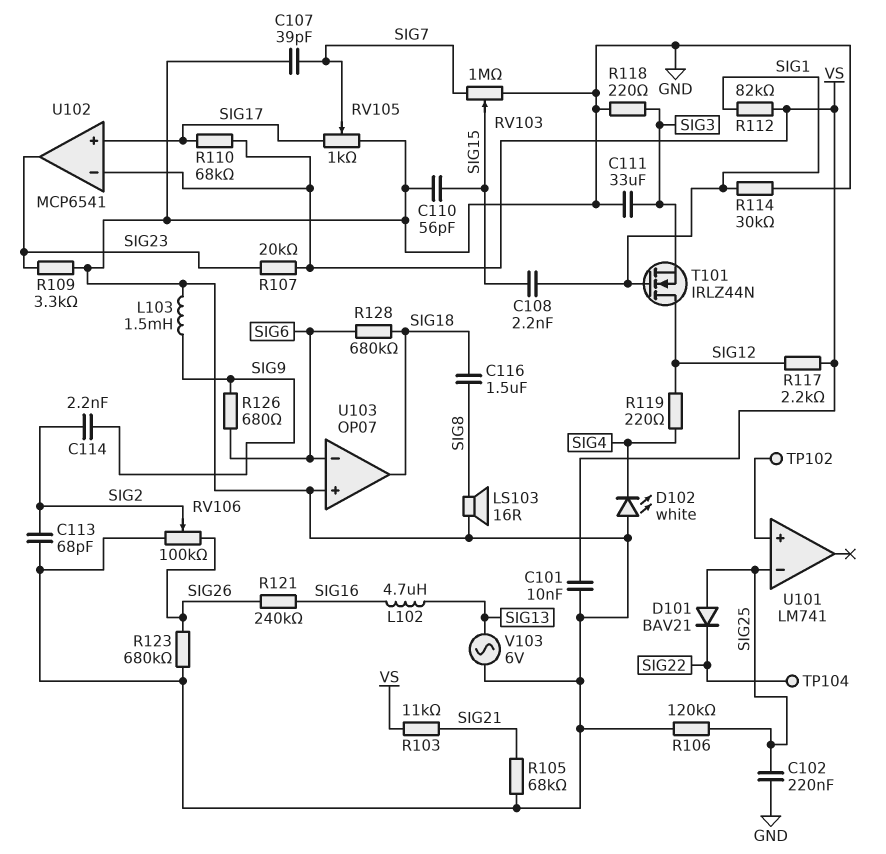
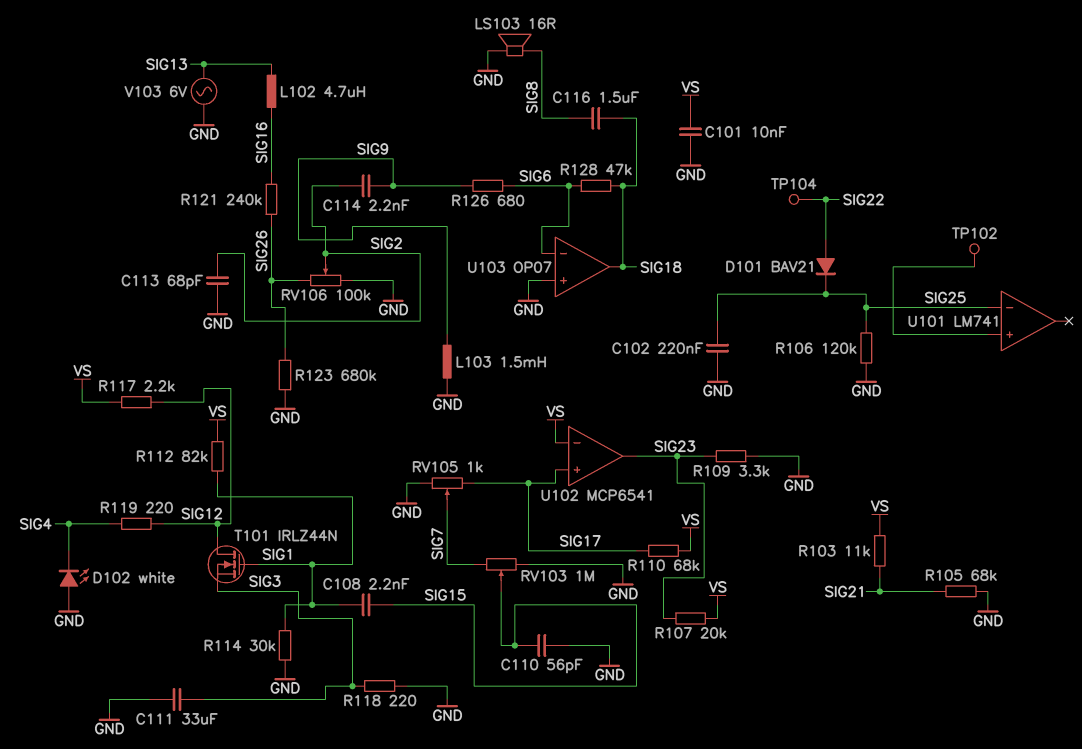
C107: 39pF (GND, SIG7) -> none
D101: diode BAV21 (A SIG25, K SIG22) -> diode BAV21 (A SIG22, K SIG25)
R128: 680k (SIG6, SIG18) -> 47k (SIG6, SIG18)

